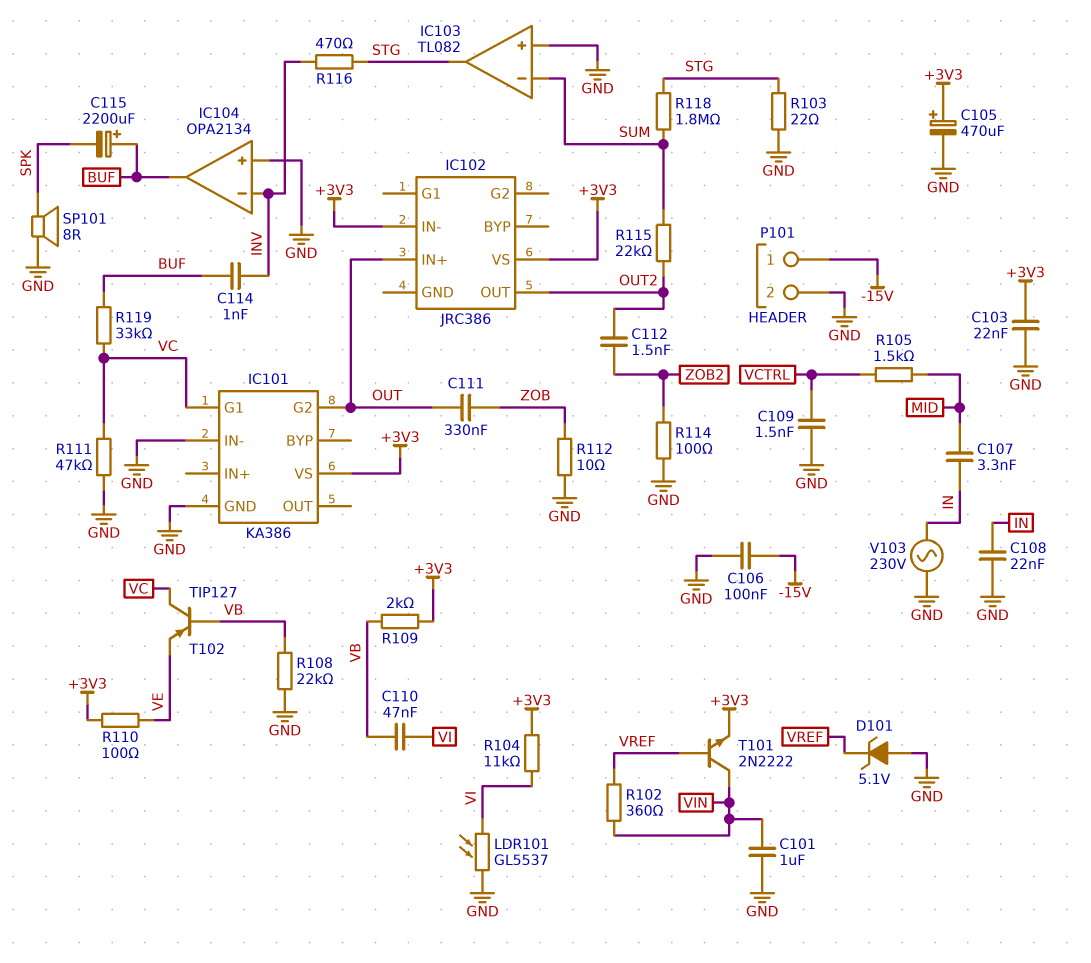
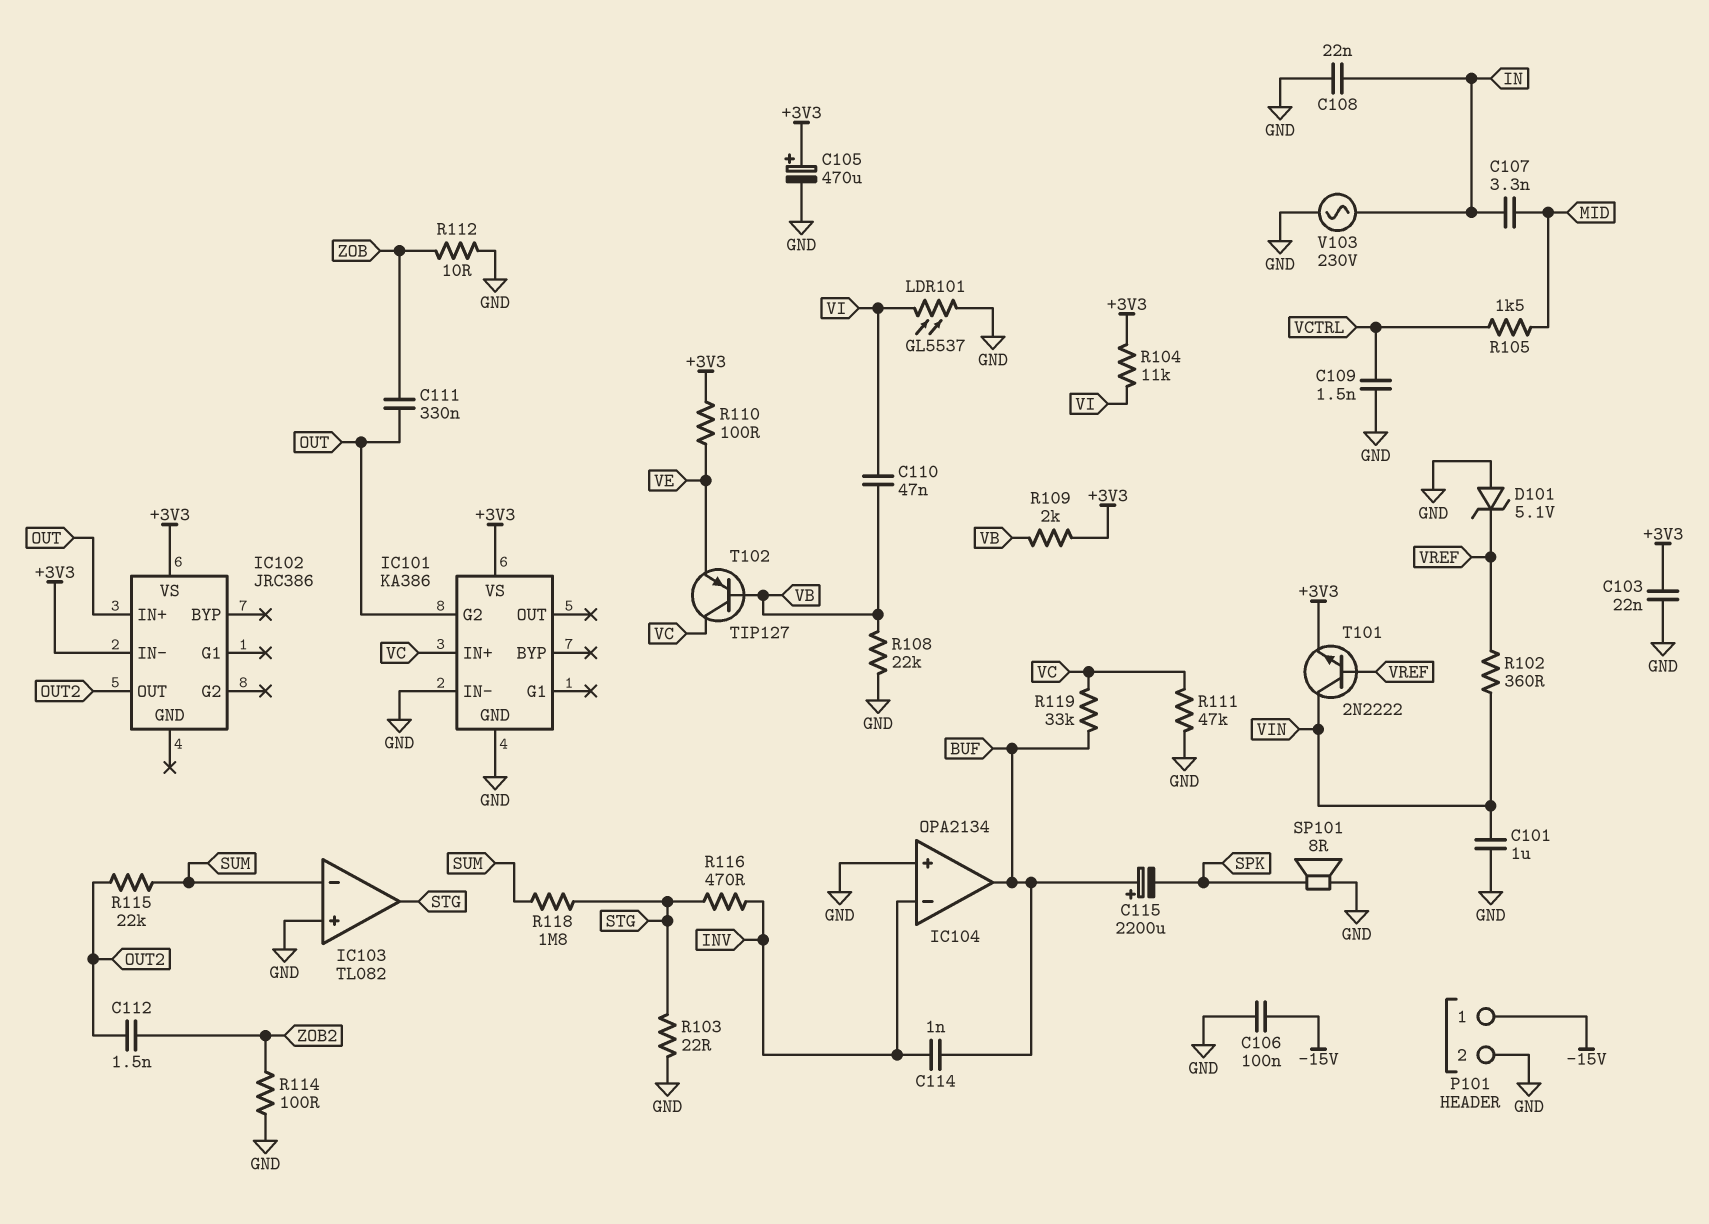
IC101 pin G1: VC -> none
IC101 pin IN+: none -> VC

